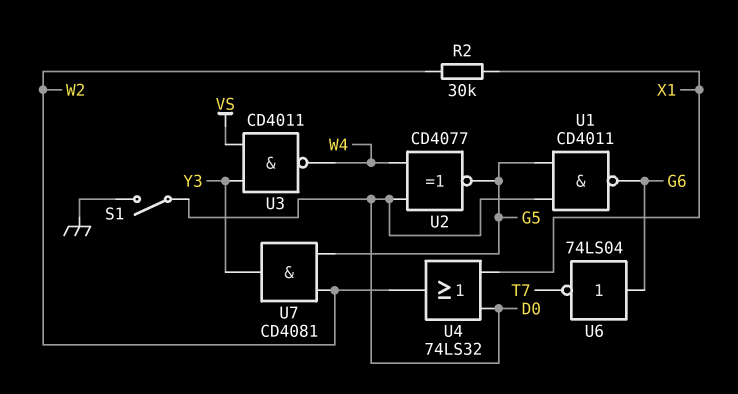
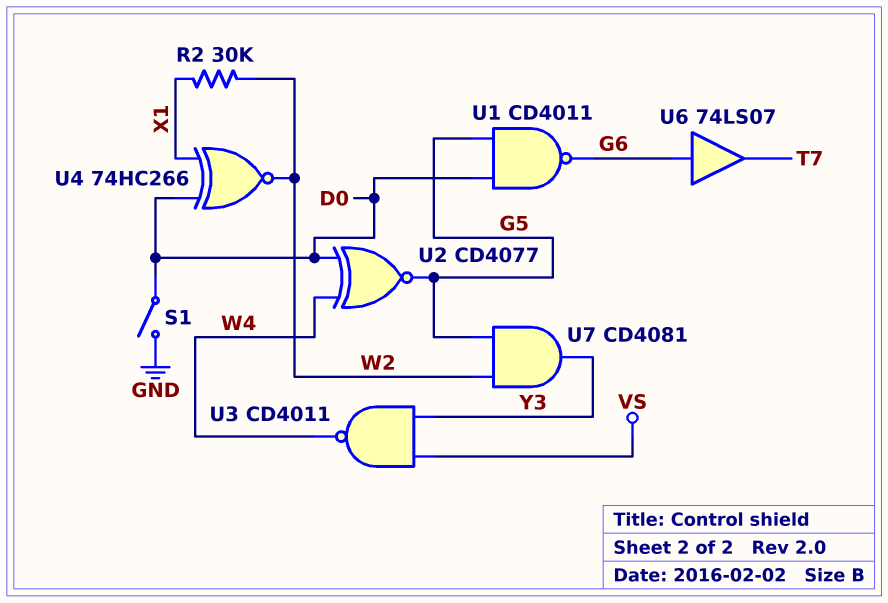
U4: OR 74LS32 (in D0, in X1, out W2) -> XNOR 74HC266 (in D0, in X1, out W2)
U6: NOT 74LS04 (in G6, out T7) -> buffer 74LS07 (in G6, out T7)

